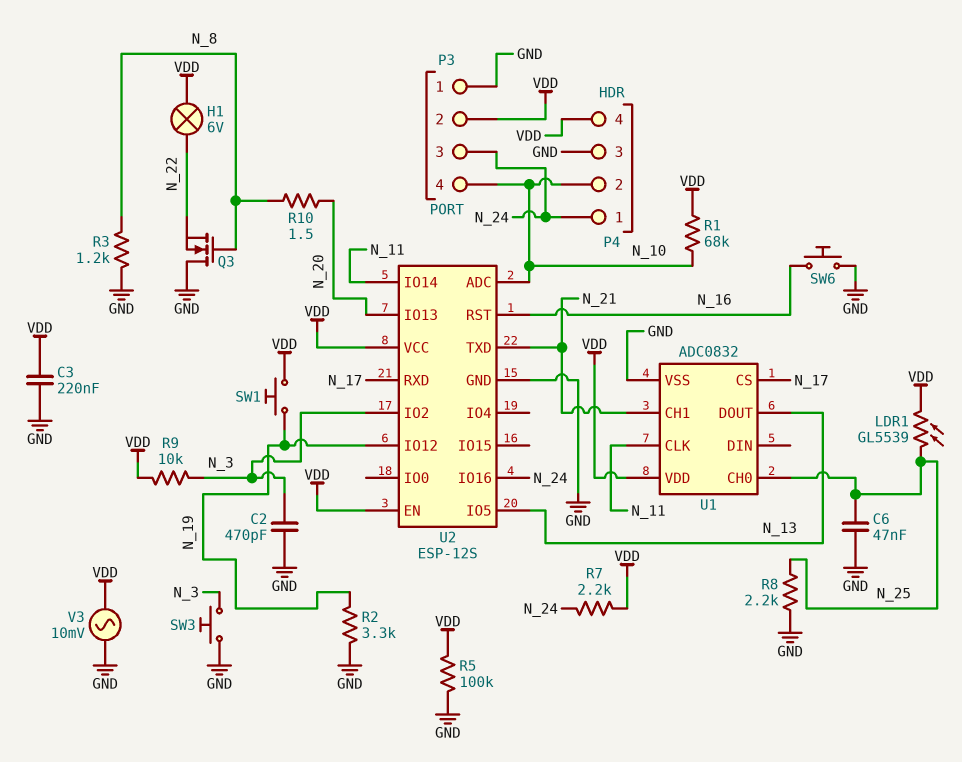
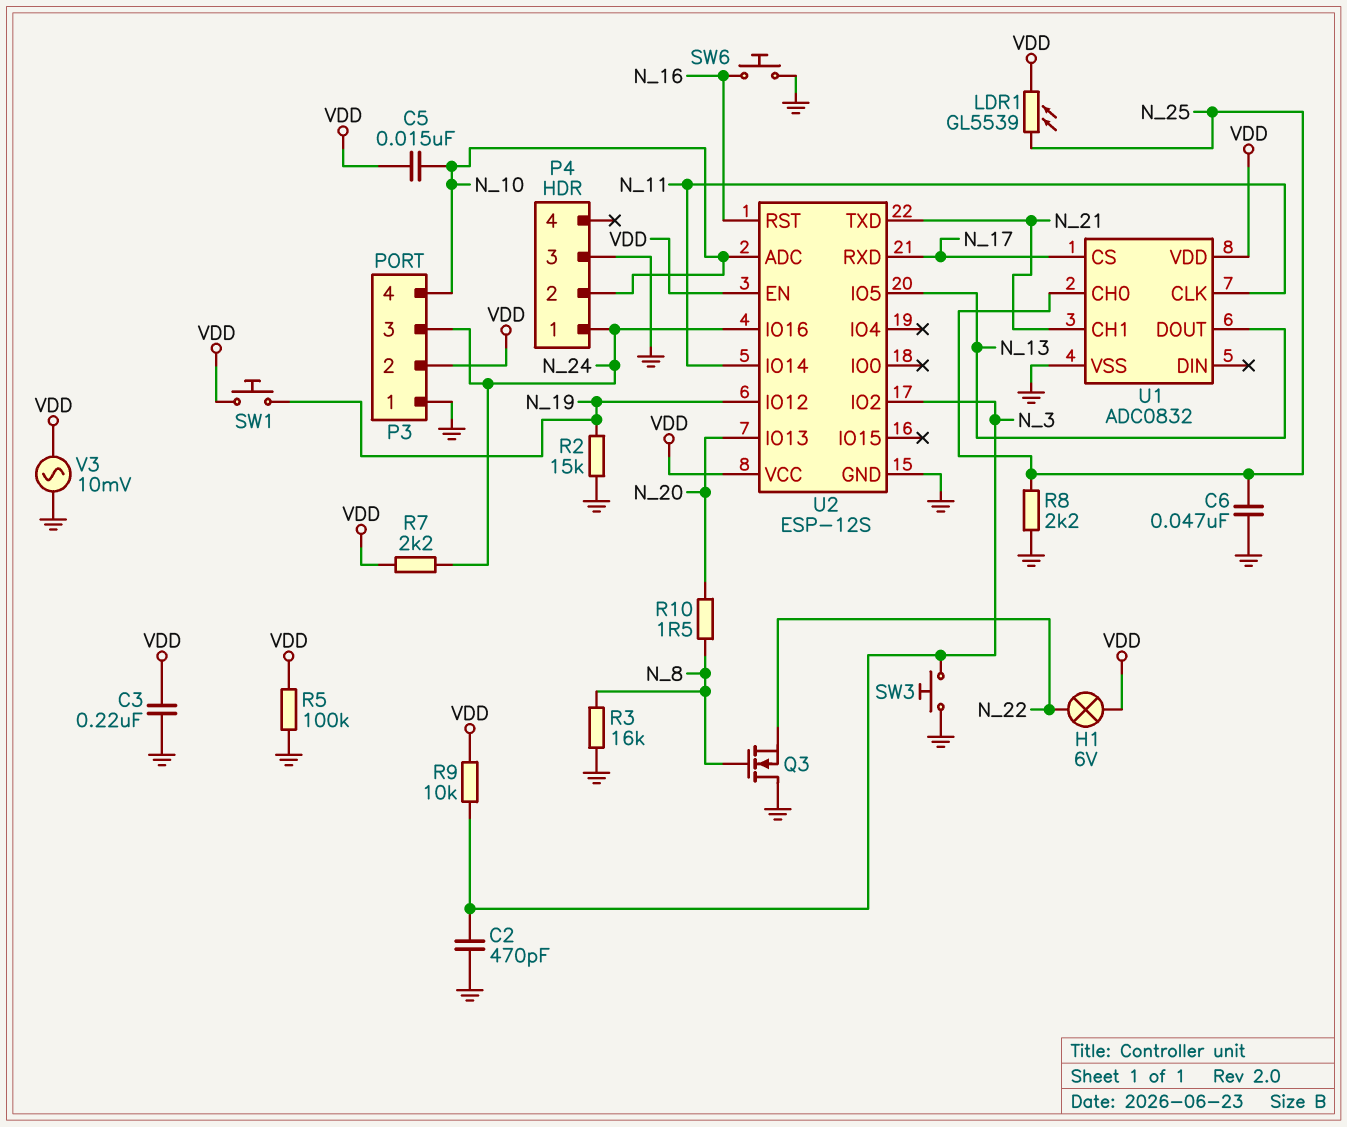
C5: none -> 15nF (N_10, VDD)
P4 pin 4: VDD -> none
R1: 68k (N_10, VDD) -> none
R2: 3.3k (GND, N_19) -> 15k (GND, N_19)
R3: 1.2k (GND, N_8) -> 16k (GND, N_8)

